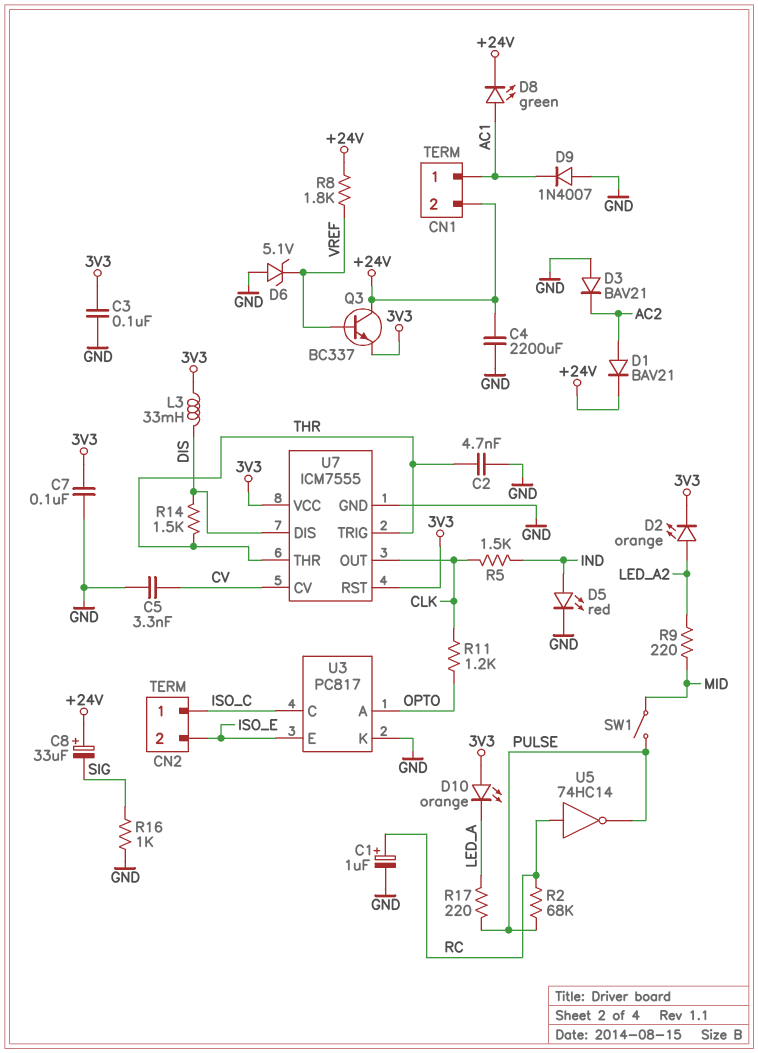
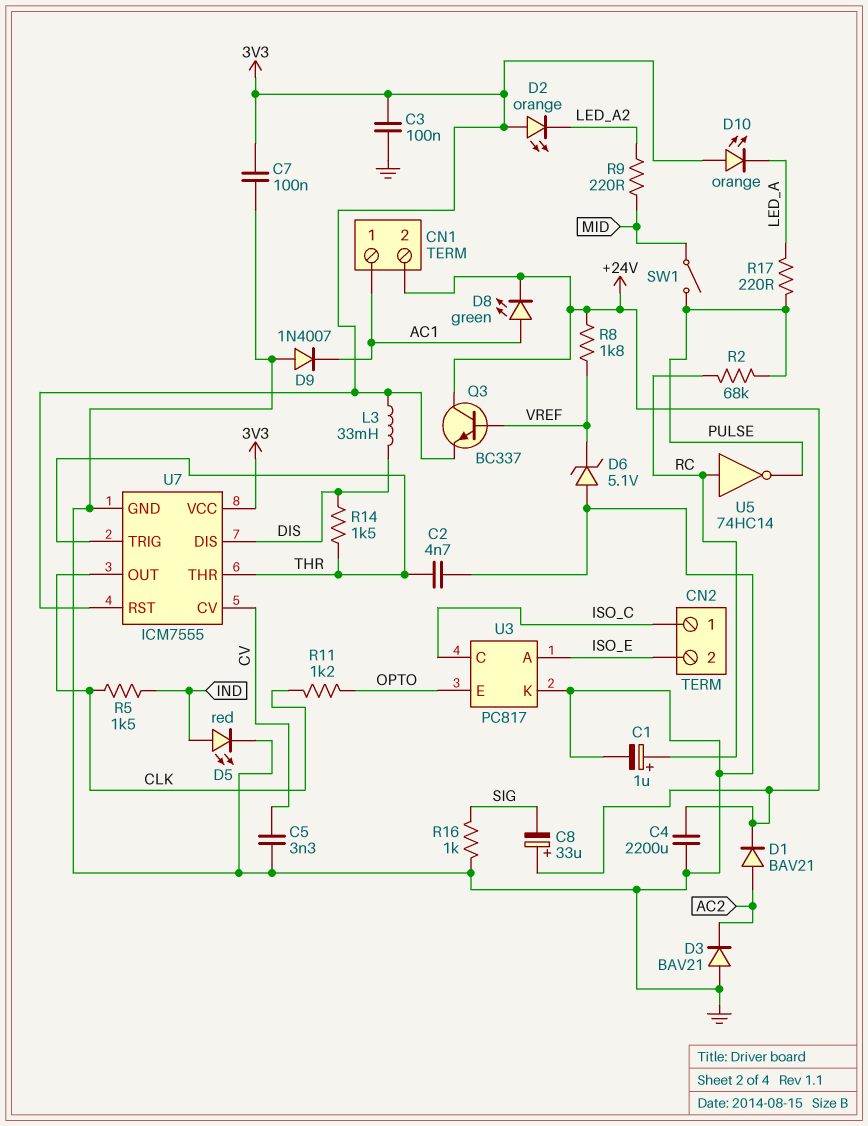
D2: LED orange (A LED_A2, K 3V3) -> LED orange (A 3V3, K LED_A2)
U3 pin A: OPTO -> ISO_E
U3 pin E: ISO_E -> OPTO

